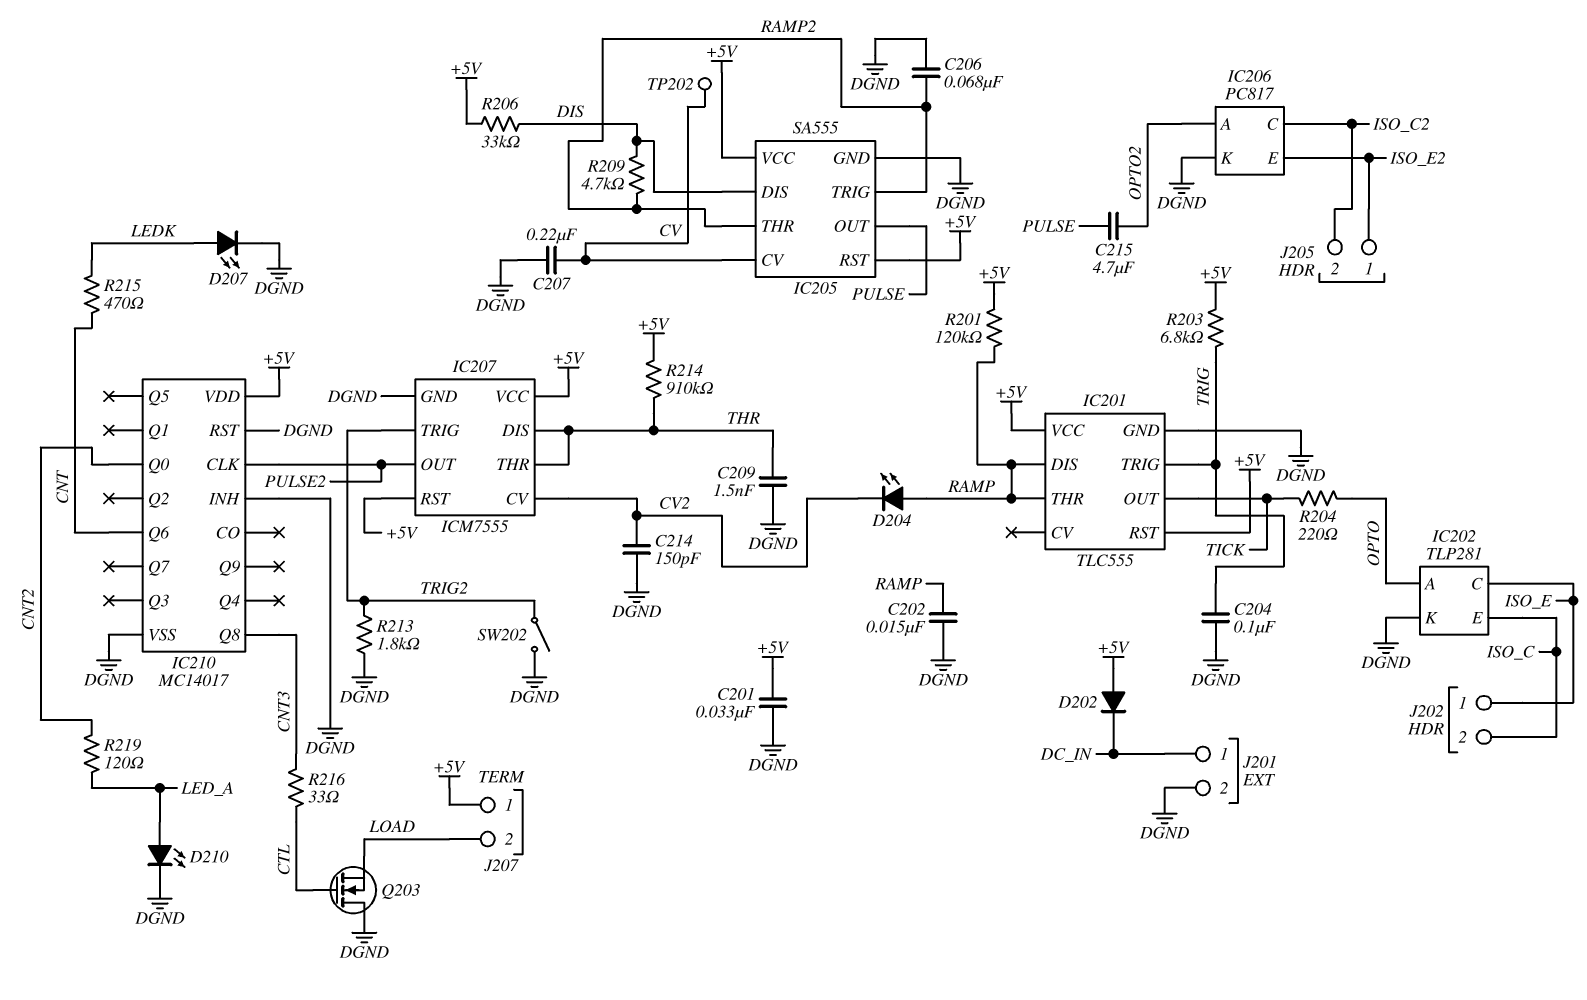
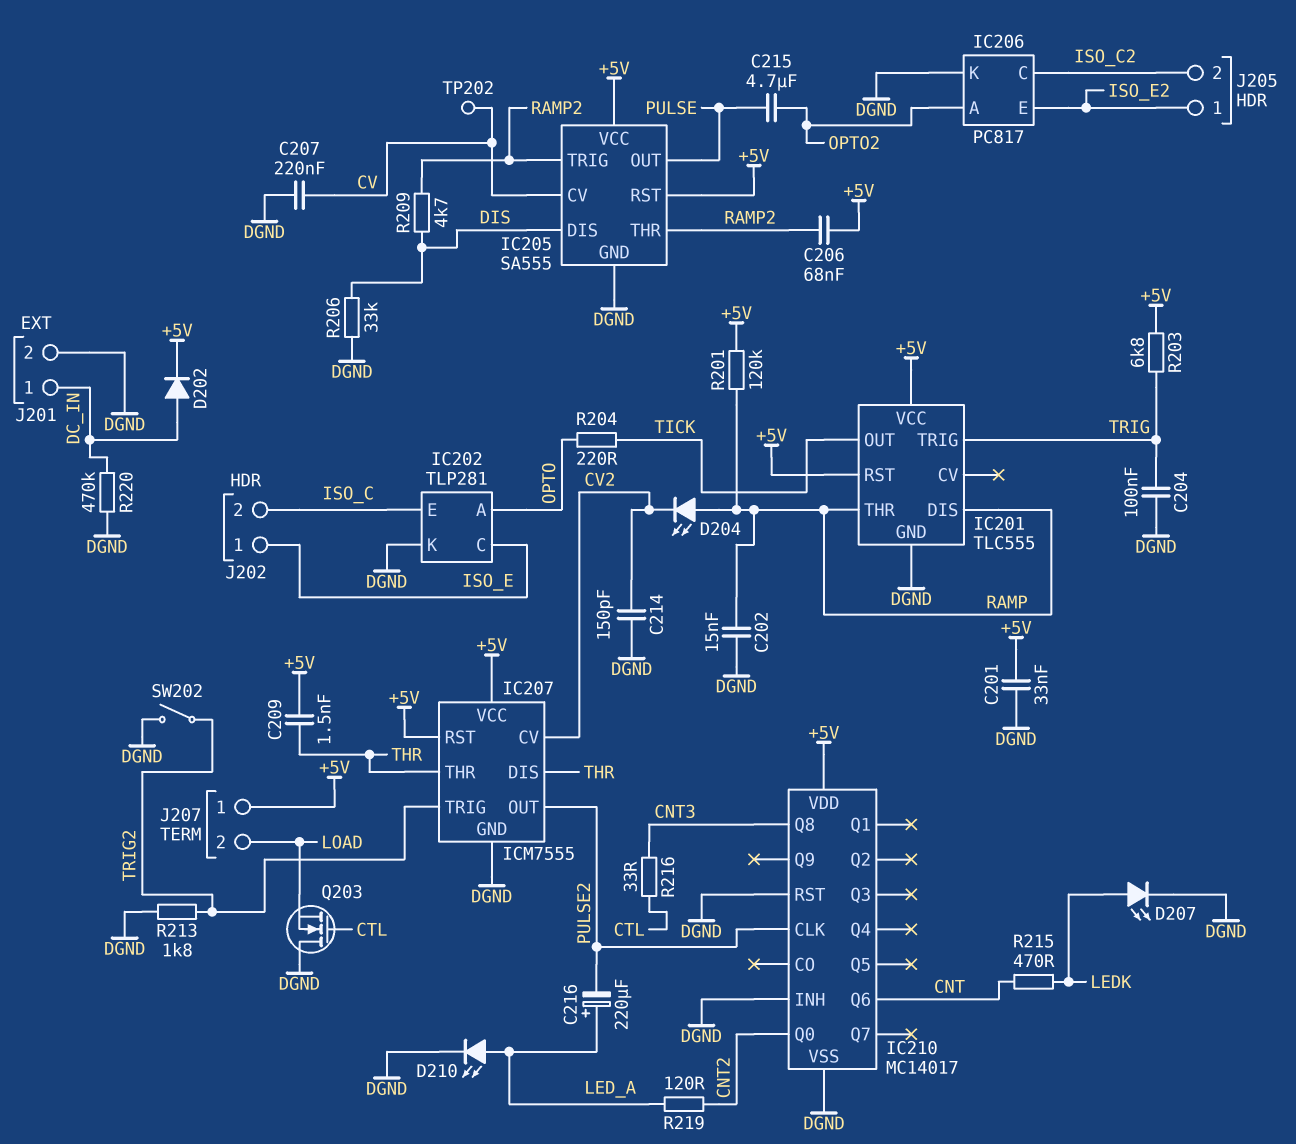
C206: 68nF (DGND, RAMP2) -> 68nF (+5V, RAMP2)
C209: 1.5nF (DGND, THR) -> 1.5nF (+5V, THR)
C216: none -> 220uF (plus LED_A, minus PULSE2)
D202: diode (A +5V, K DC_IN) -> diode (A DC_IN, K +5V)
R206: 33k (+5V, DIS) -> 33k (DGND, DIS)
R214: 910k (+5V, THR) -> none
R220: none -> 470k (DC_IN, DGND)

